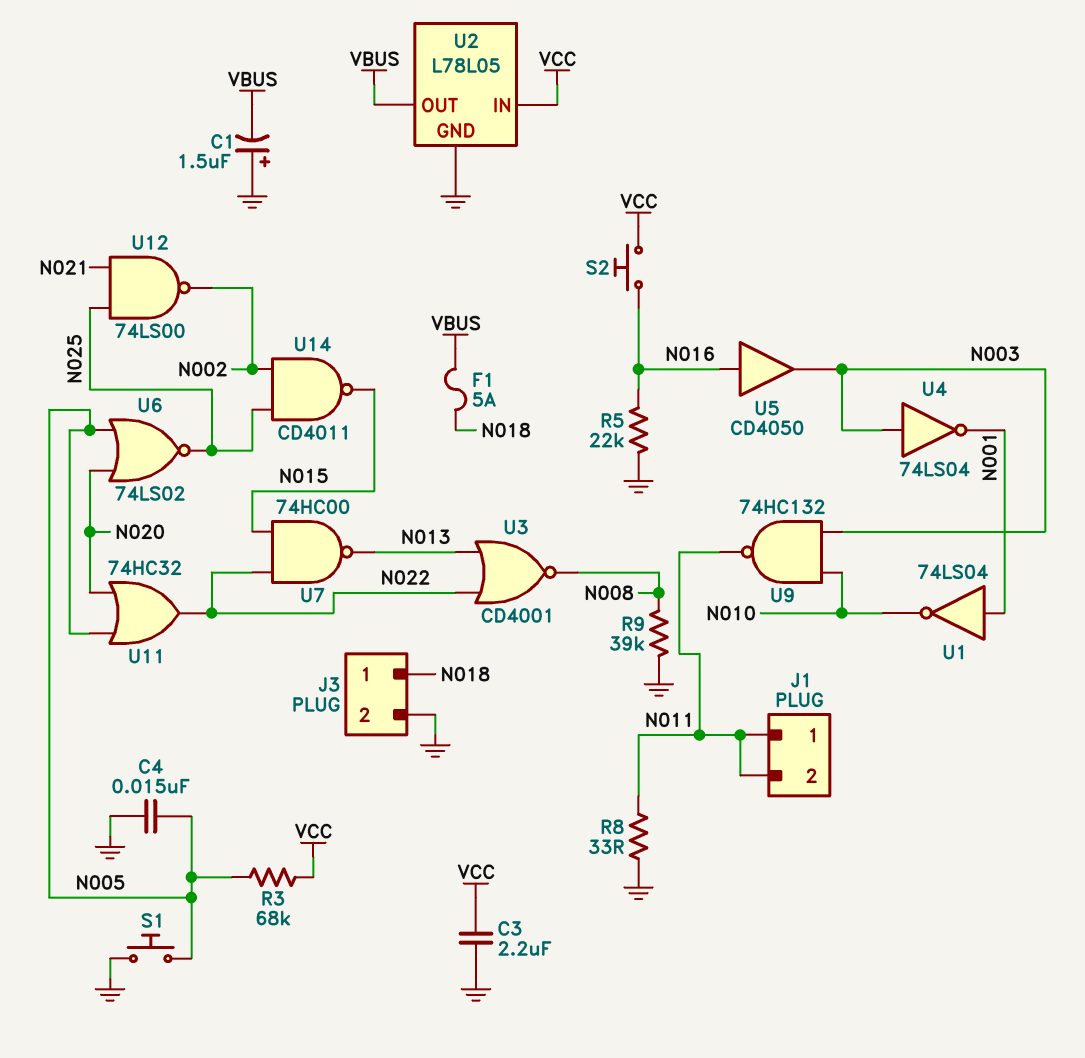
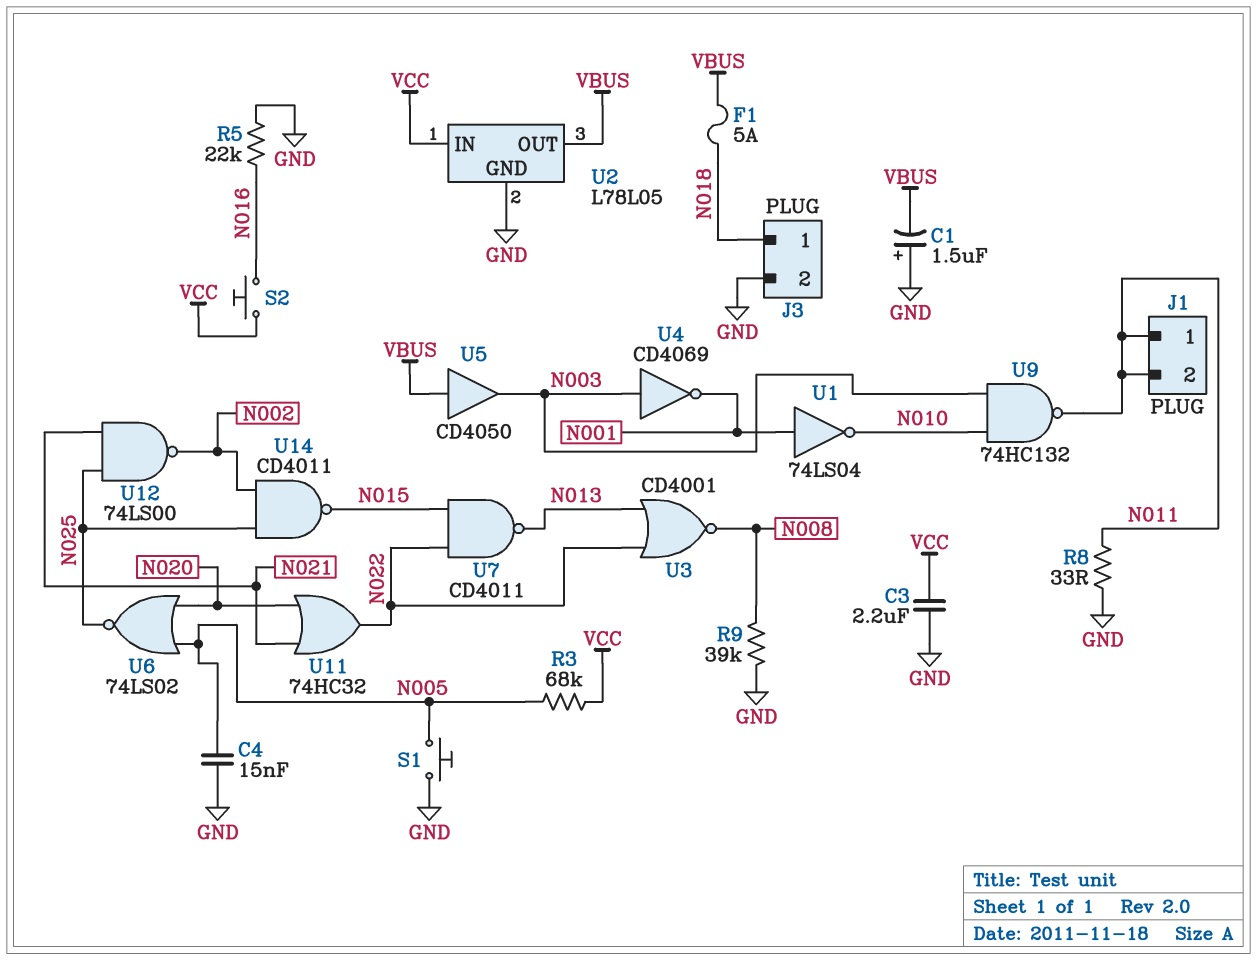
U4: NOT 74LS04 (in N003, out N001) -> NOT CD4069 (in N003, out N001)
U5: buffer CD4050 (in N016, out N003) -> buffer CD4050 (in VBUS, out N003)
U7: NAND 74HC00 (in N015, in N022, out N013) -> NAND CD4011 (in N015, in N022, out N013)
U11: OR 74HC32 (in N005, in N020, out N022) -> OR 74HC32 (in N020, in N021, out N022)

